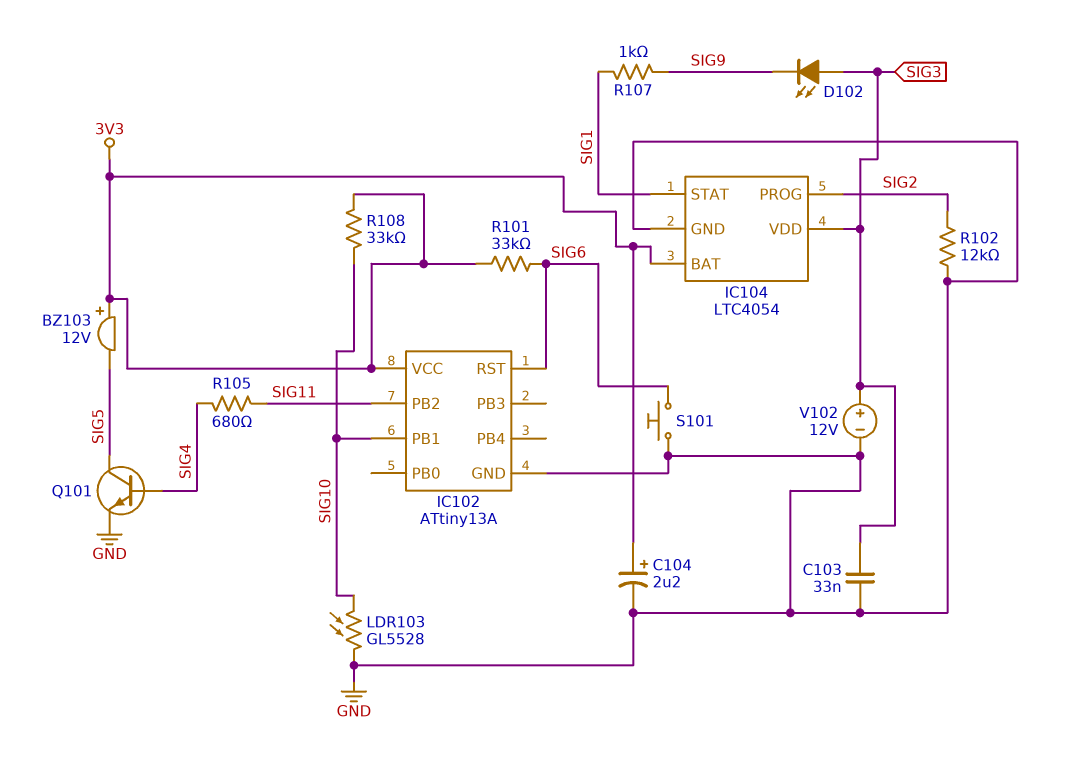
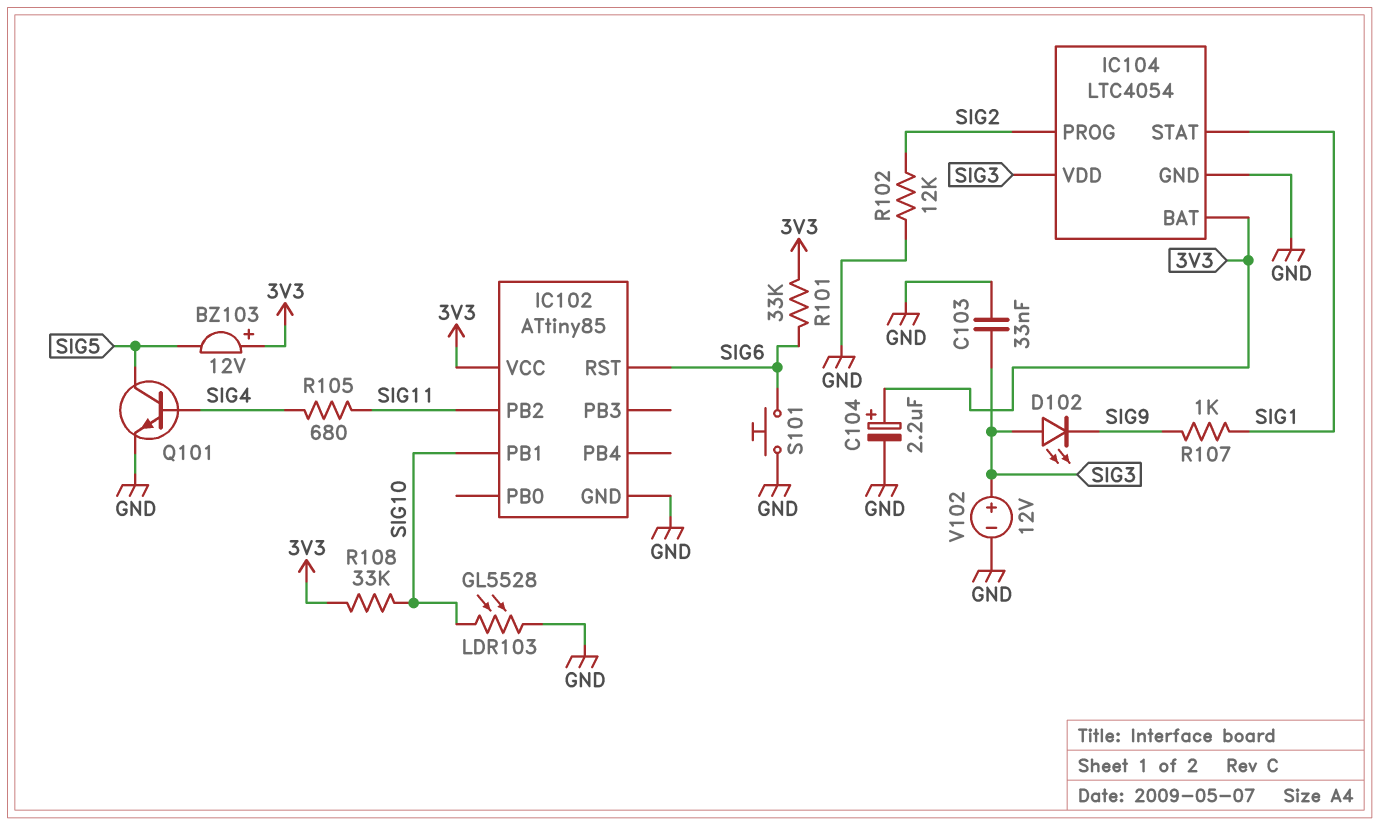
IC102: ATtiny13A -> ATtiny85

